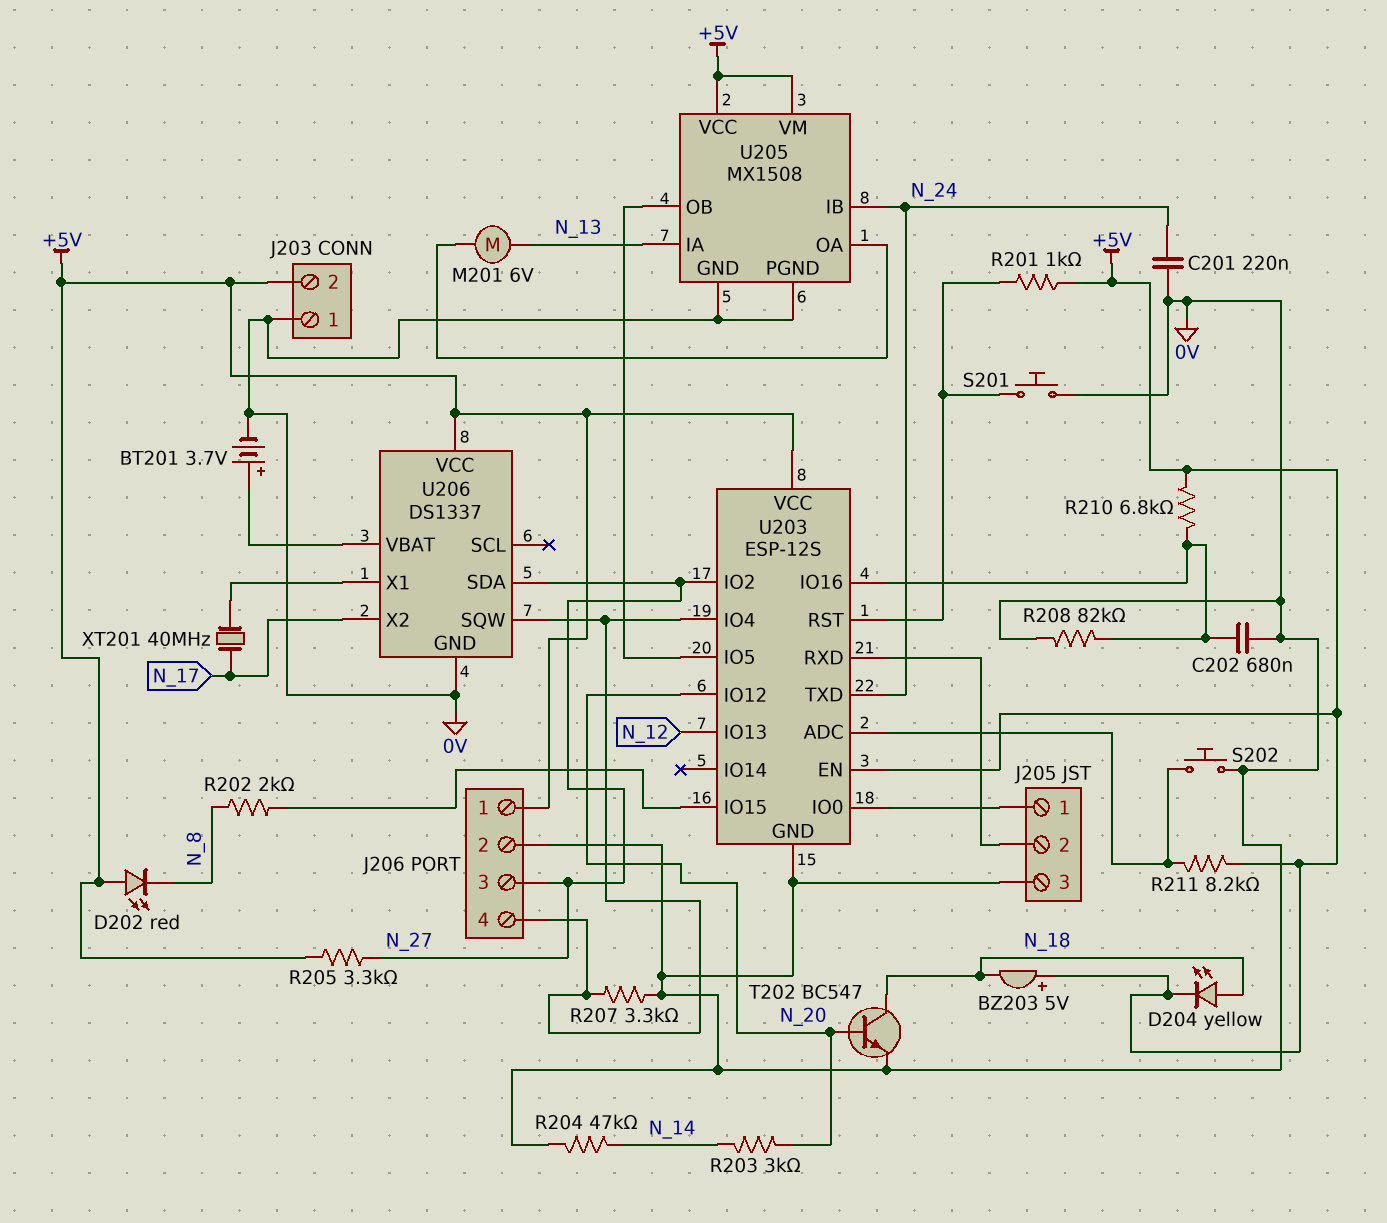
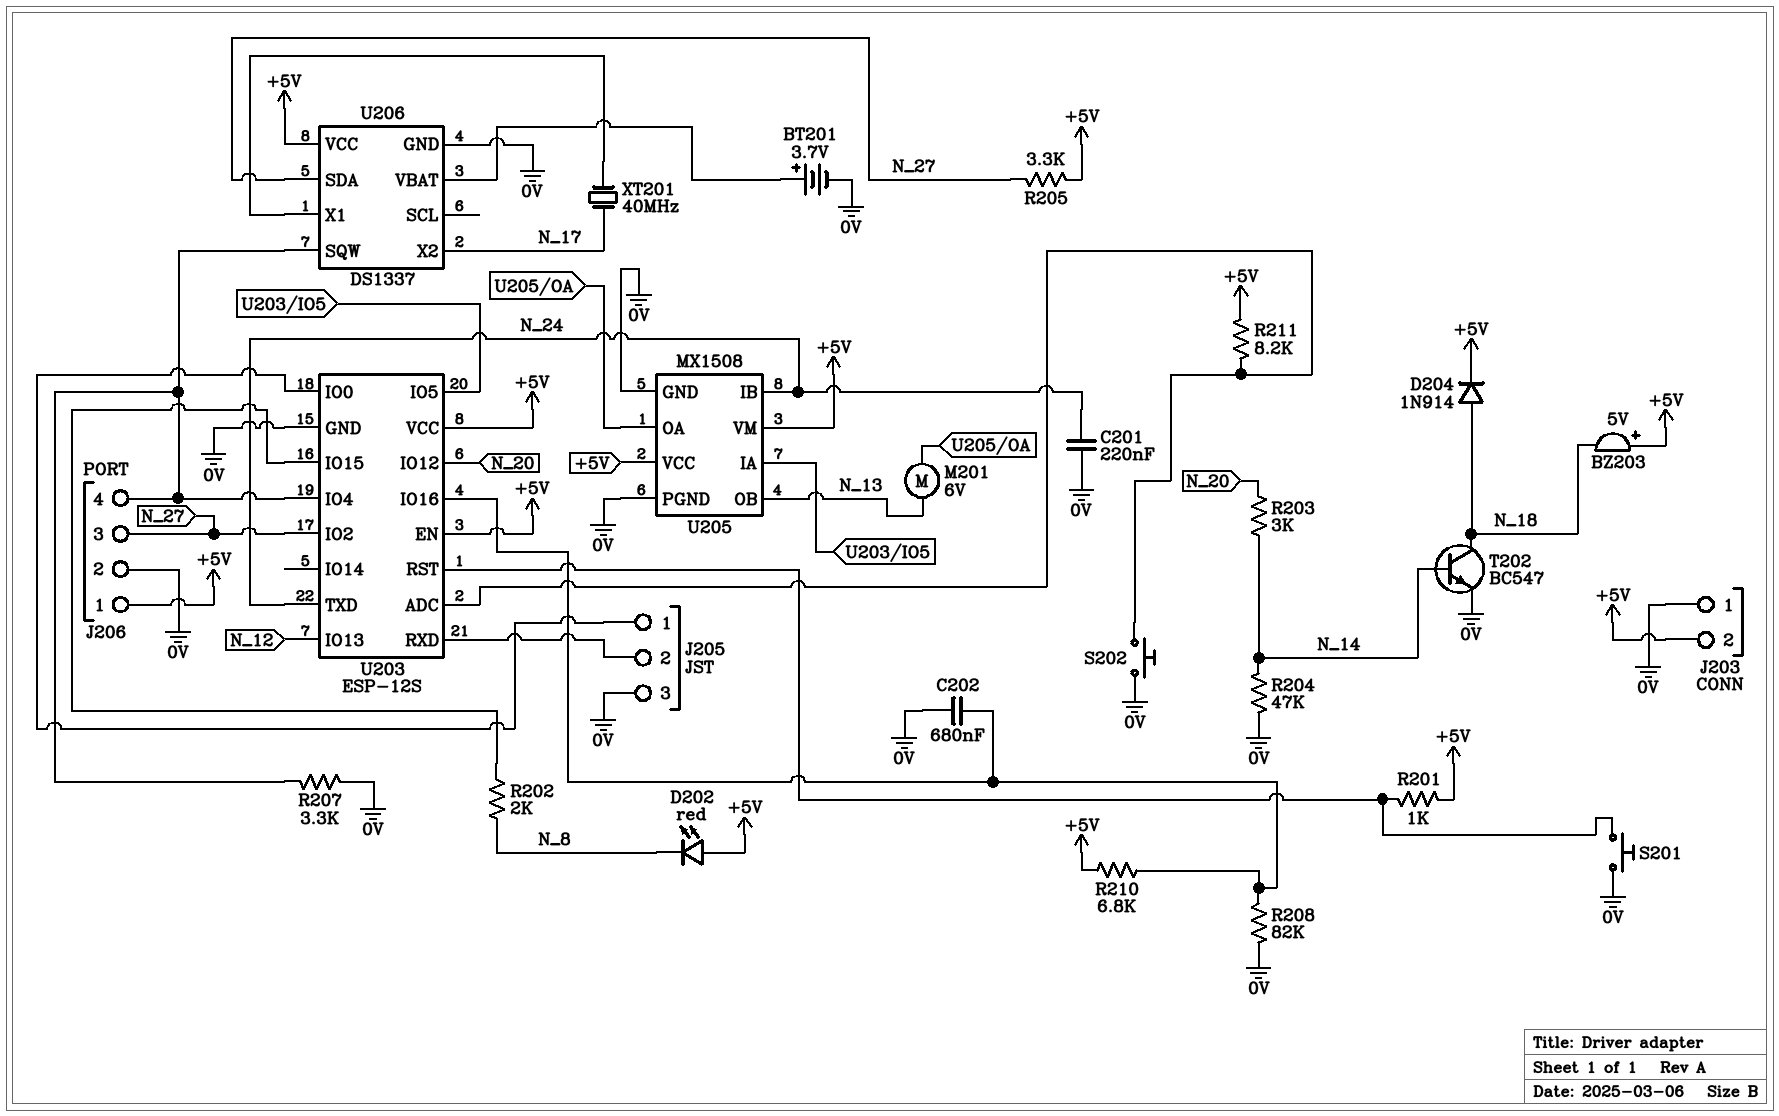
D204: LED yellow (A N_18, K +5V) -> diode 1N914 (A N_18, K +5V)
T202: NPN BC547 (B N_20, C N_18, E 0V) -> NPN BC547 (B N_14, C N_18, E 0V)
U205 pin IA: N_13 -> U203/IO5
U205 pin OB: U203/IO5 -> N_13

